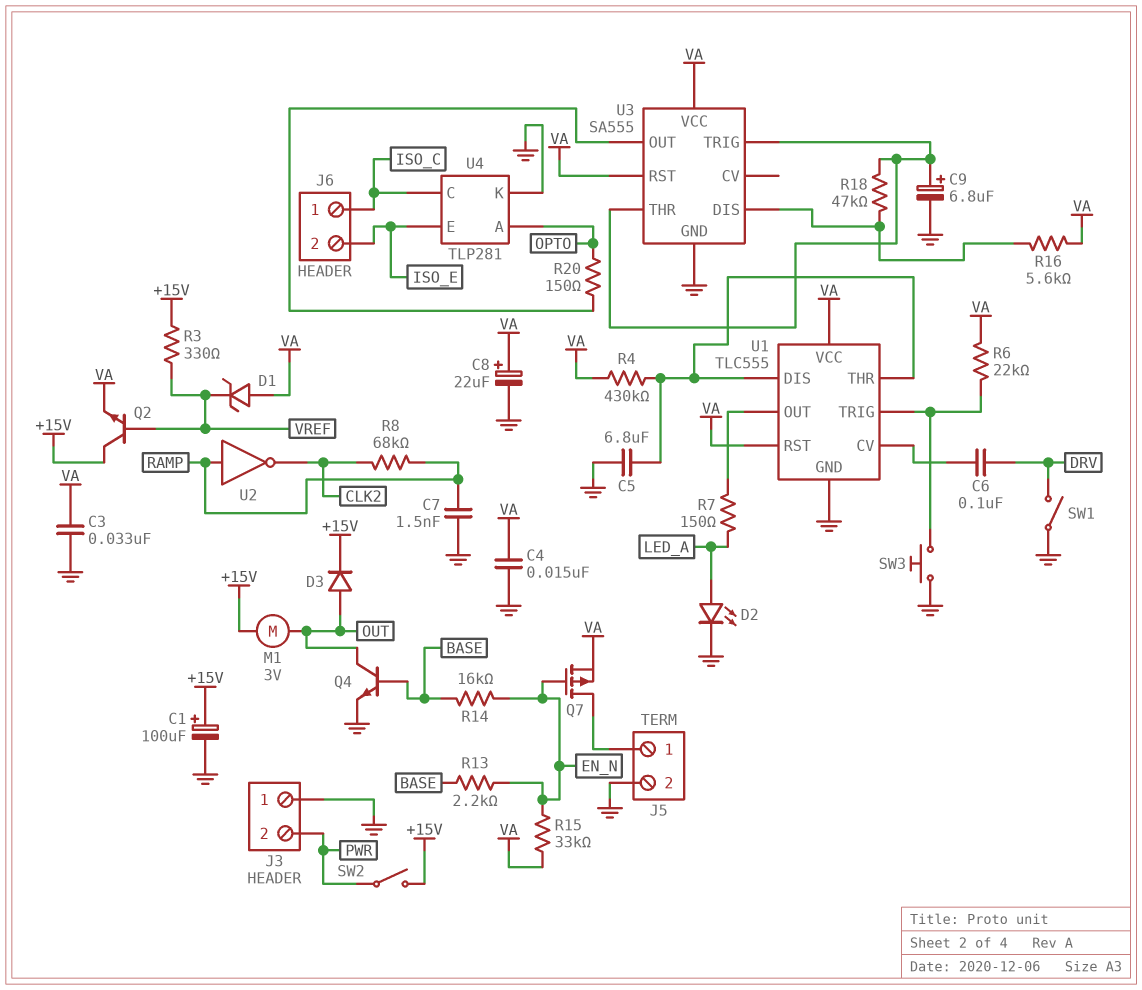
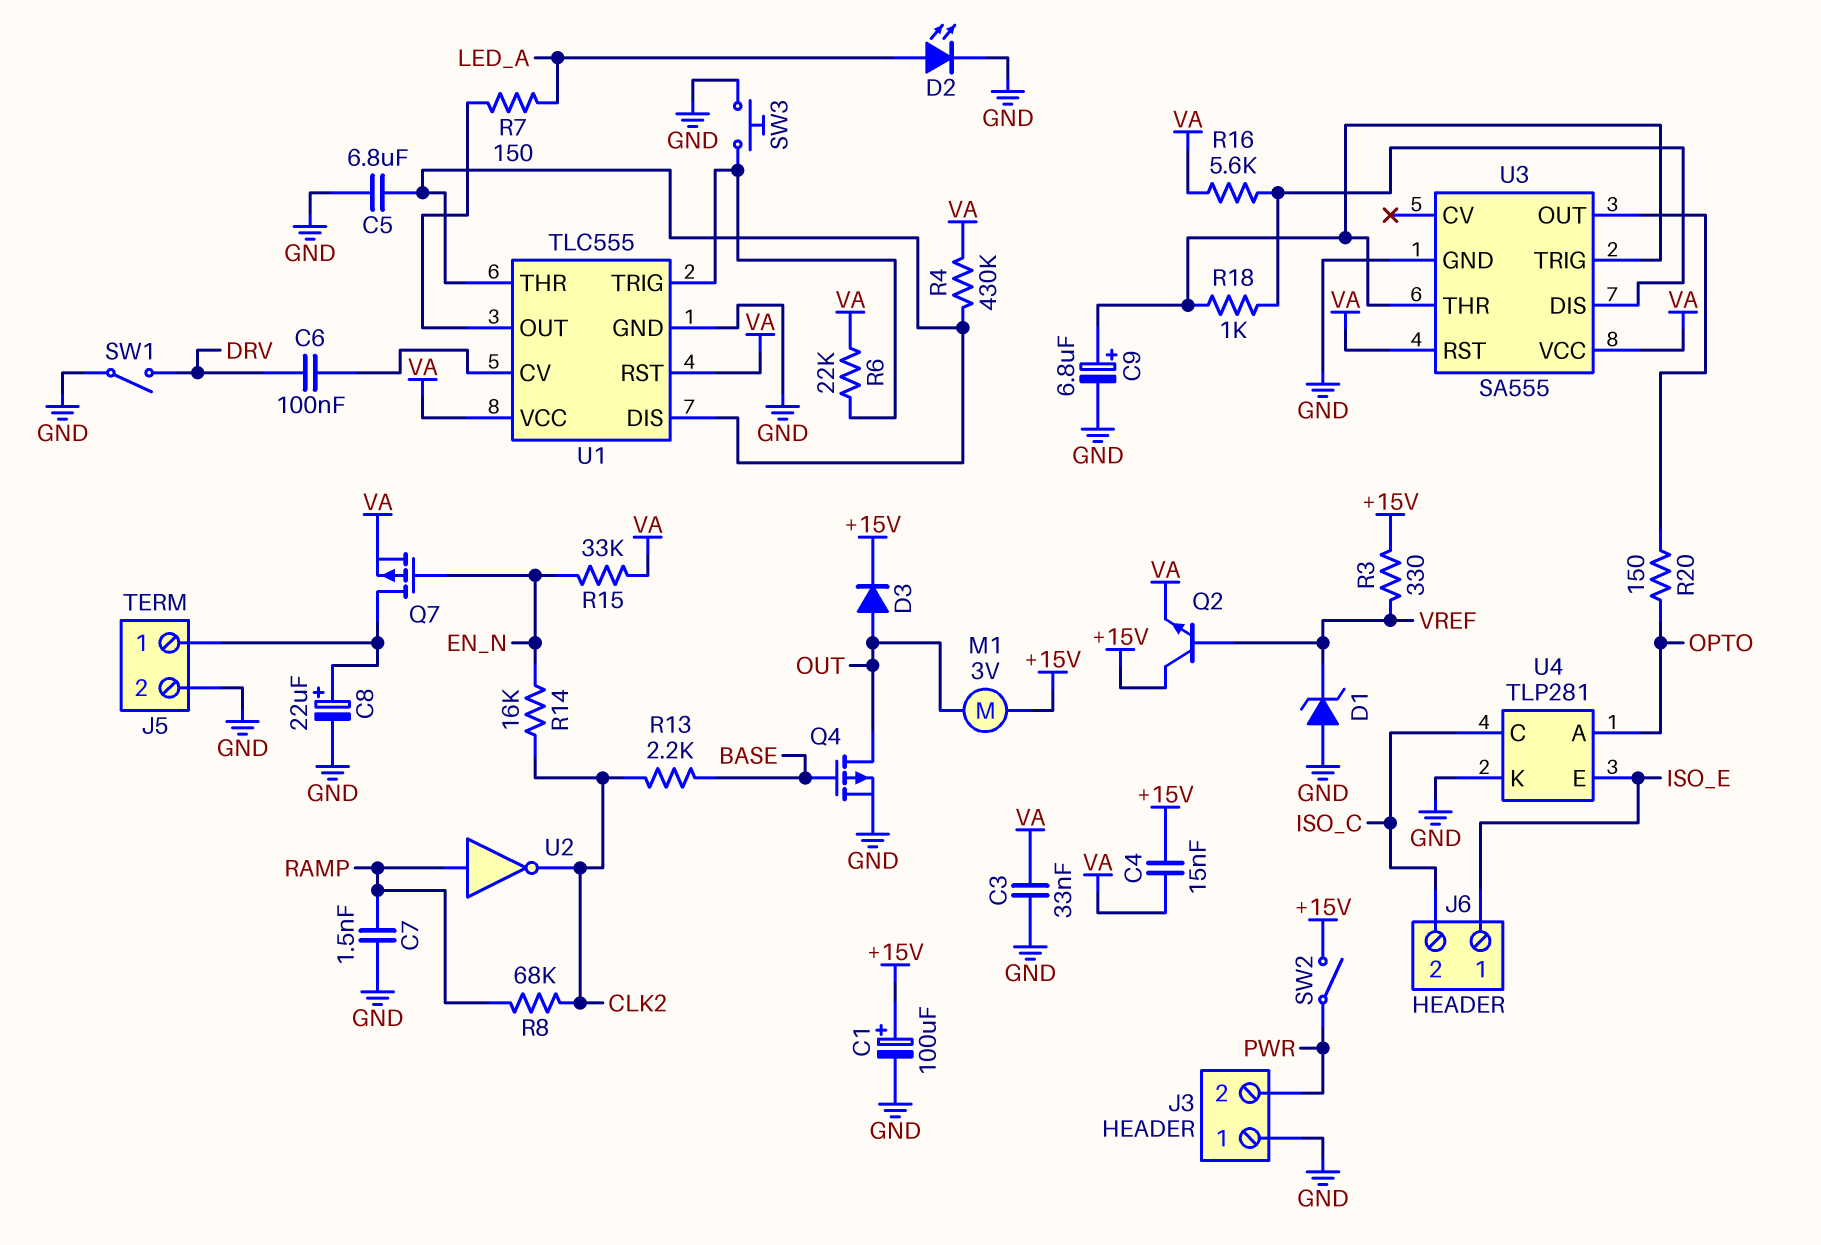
C4: 15nF (GND, VA) -> 15nF (+15V, VA)
C8: 22uF (plus VA, minus GND) -> 22uF (plus J5/1, minus GND)
D1: zener (A VA, K VREF) -> zener (A GND, K VREF)
J6 pin 1: ISO_C -> ISO_E
J6 pin 2: ISO_E -> ISO_C
Q4: NPN (B BASE, C OUT, E GND) -> PMOS (G BASE, D OUT, S GND)
R13: 2.2k (BASE, EN_N) -> 2.2k (BASE, CLK2)
R14: 16k (BASE, EN_N) -> 16k (CLK2, EN_N)
R18: 47k (U3/DIS, U3/THR) -> 1k (U3/DIS, U3/THR)

